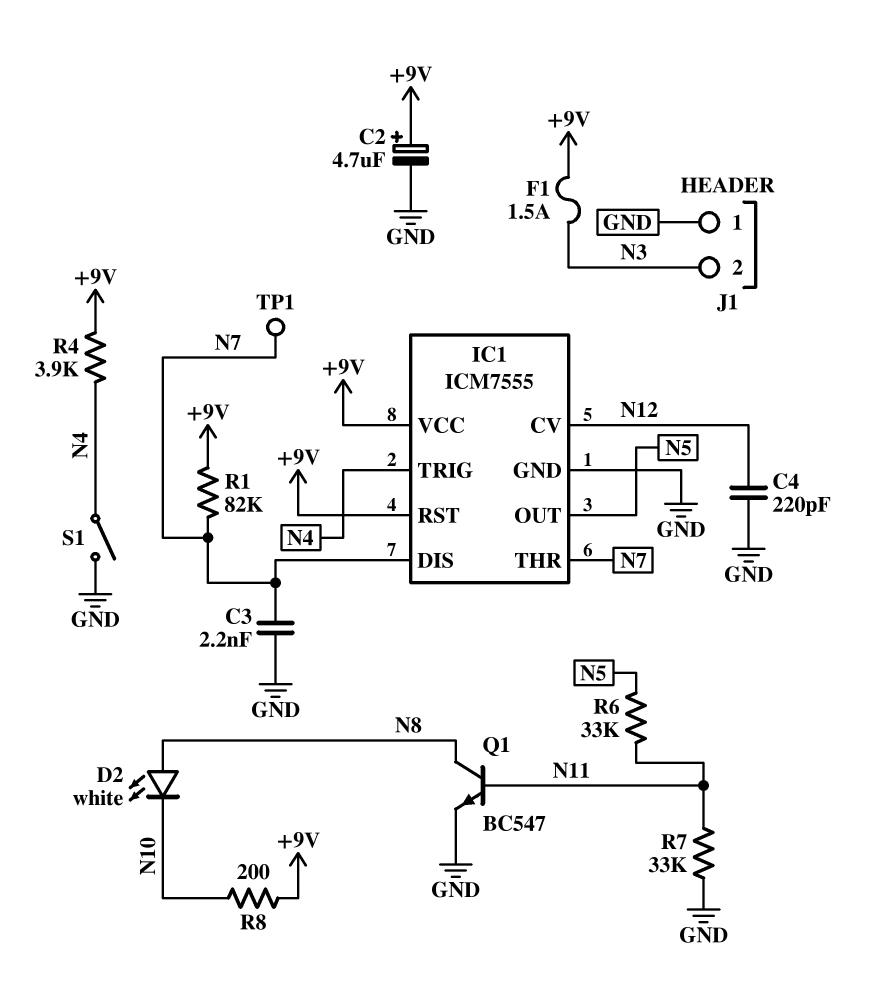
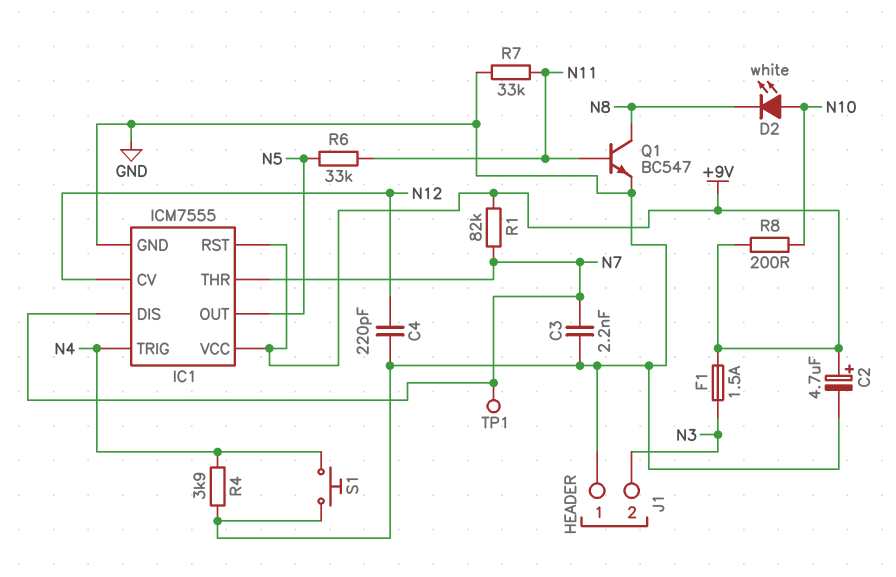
D2: LED white (A N8, K N10) -> LED white (A N10, K N8)
R4: 3.9k (+9V, N4) -> 3.9k (GND, N4)
S1: switch (GND, N4) -> button (GND, N4)

